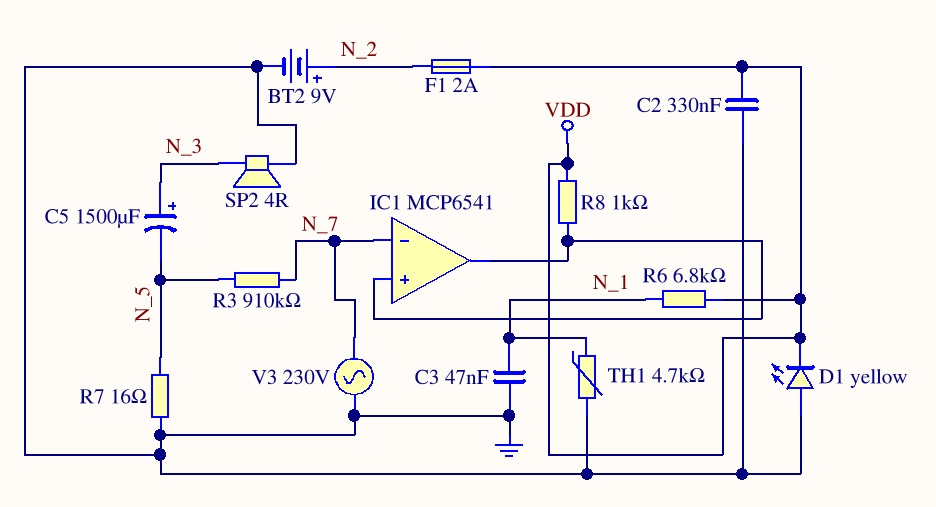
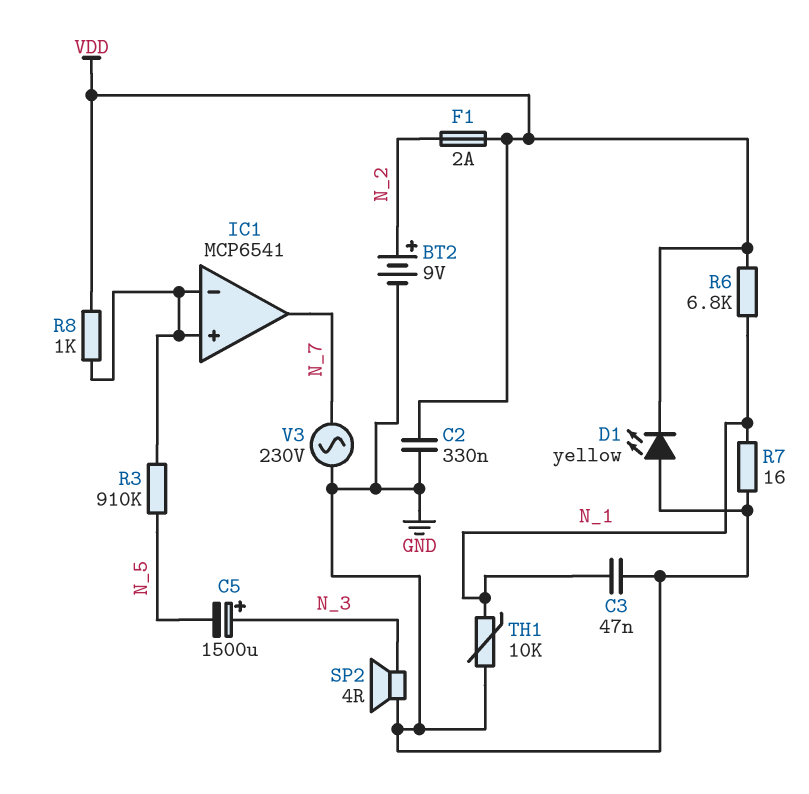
IC1 pin in-: N_7 -> IC1/in+
IC1 pin out: IC1/in+ -> N_7
R3: 910k (N_5, N_7) -> 910k (IC1/in+, N_5)
R7: 16 (GND, N_5) -> 16 (GND, N_1)
TH1: 4.7k (GND, N_1) -> 10k (GND, N_1)

